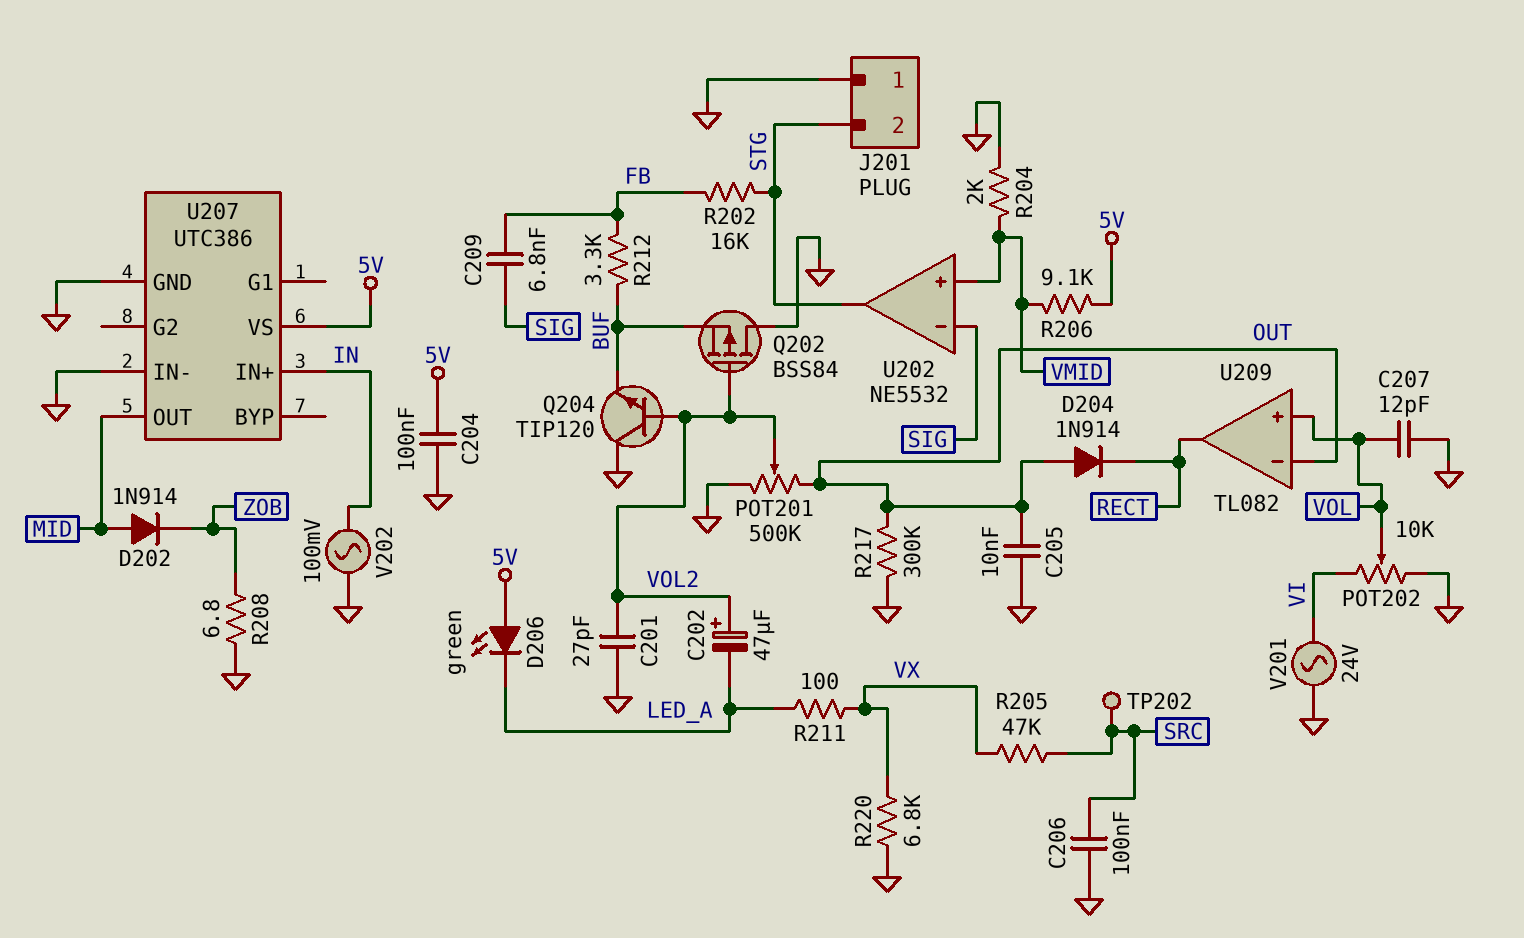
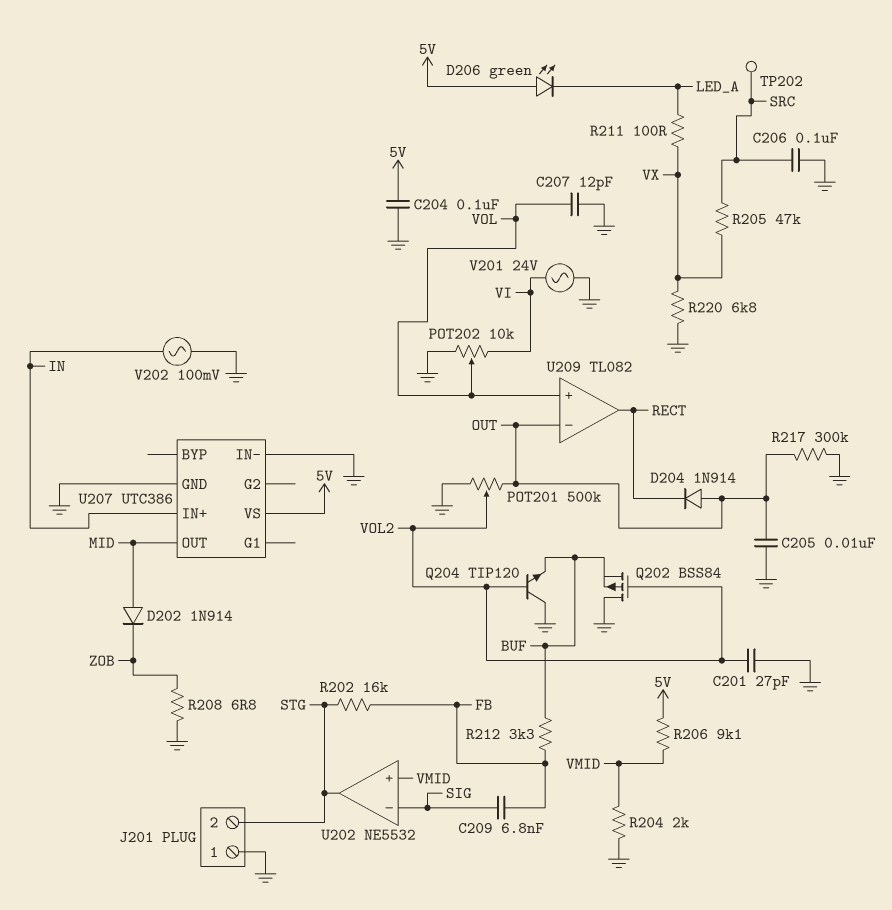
C202: 47uF (plus VOL2, minus LED_A) -> none

